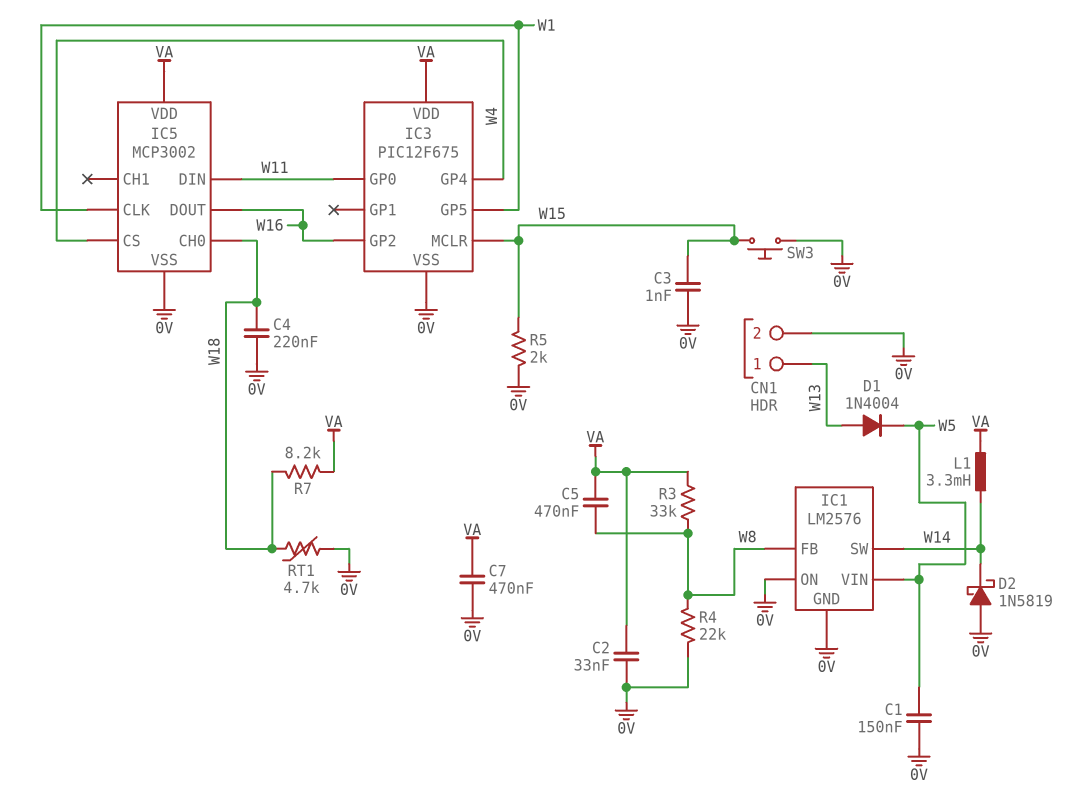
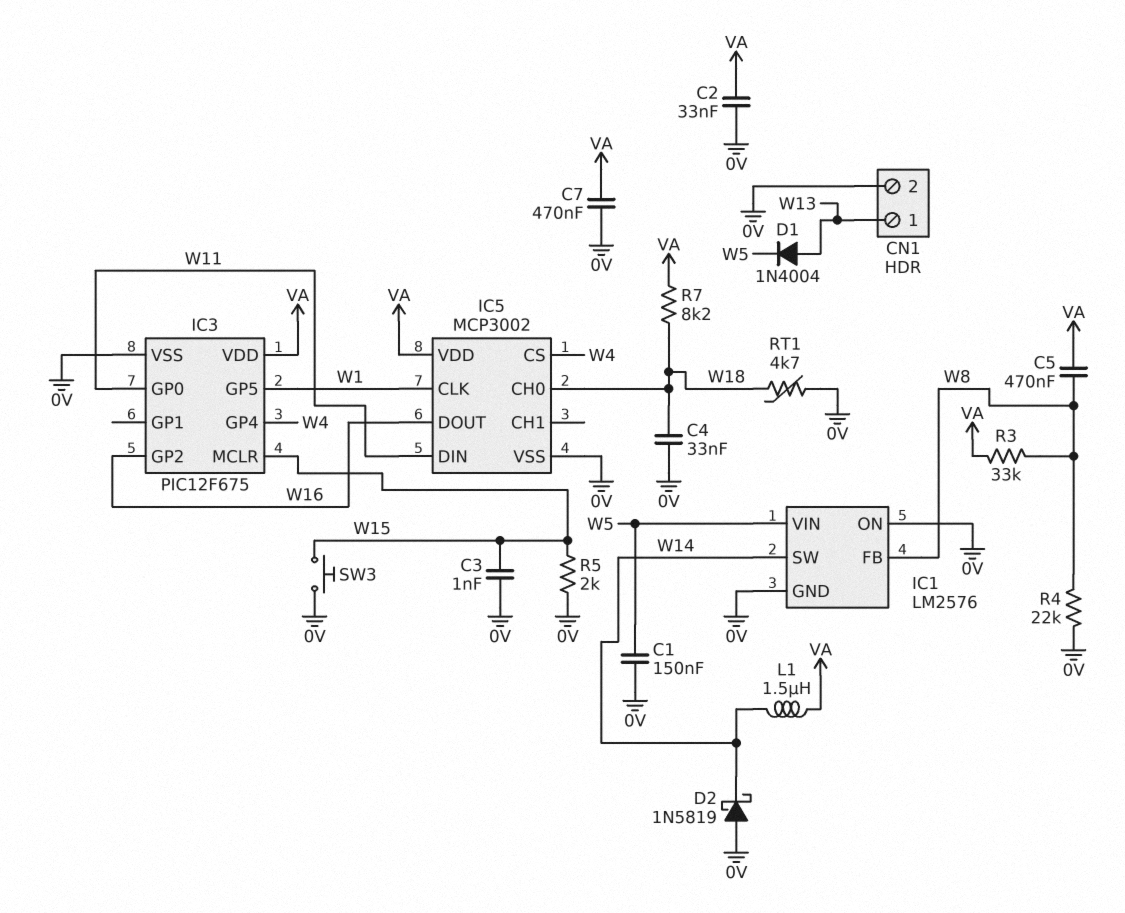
C4: 220nF (0V, W18) -> 33nF (0V, W18)
L1: 3.3mH (VA, W14) -> 1.5uH (VA, W14)

